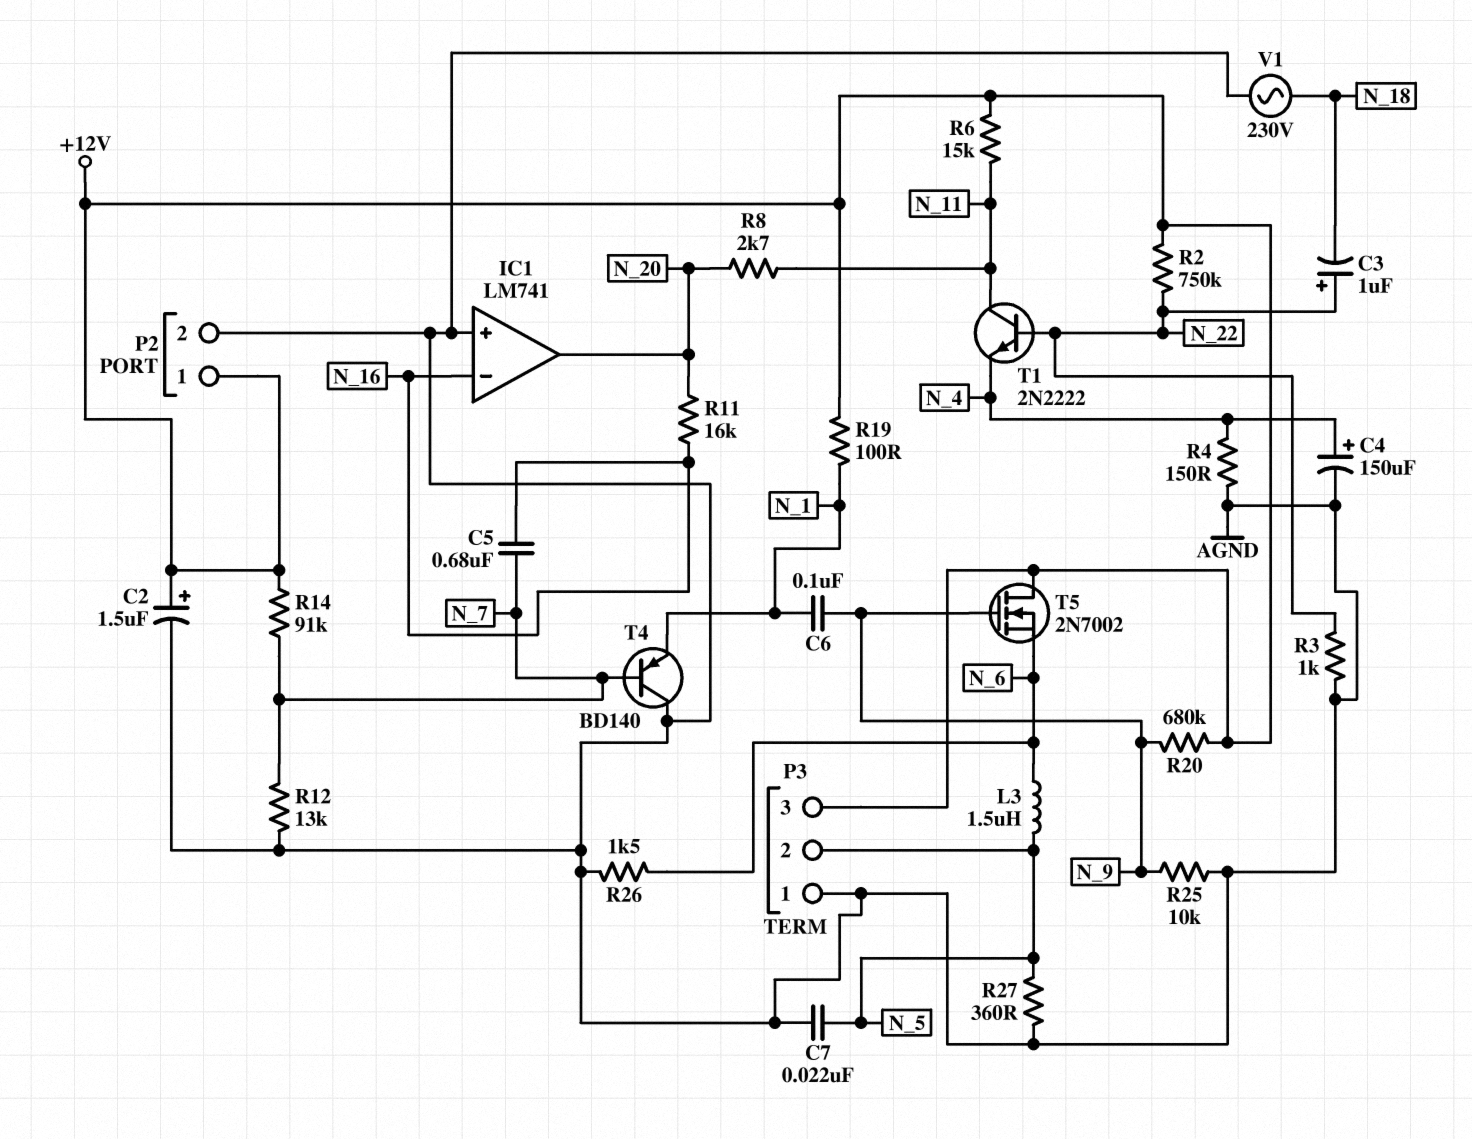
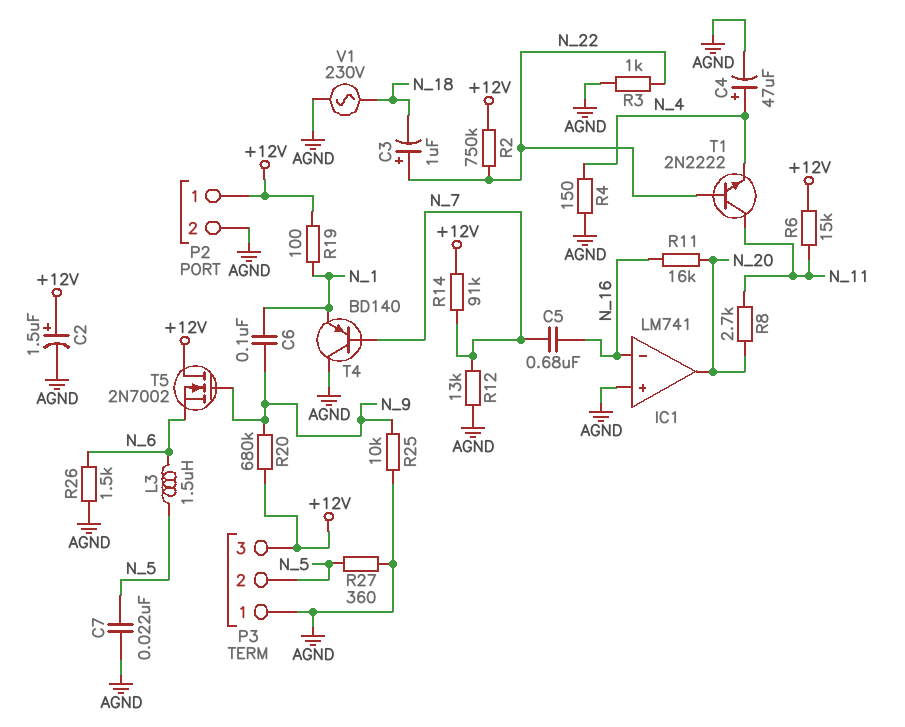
C4: 150uF (plus N_4, minus AGND) -> 47uF (plus N_4, minus AGND)

